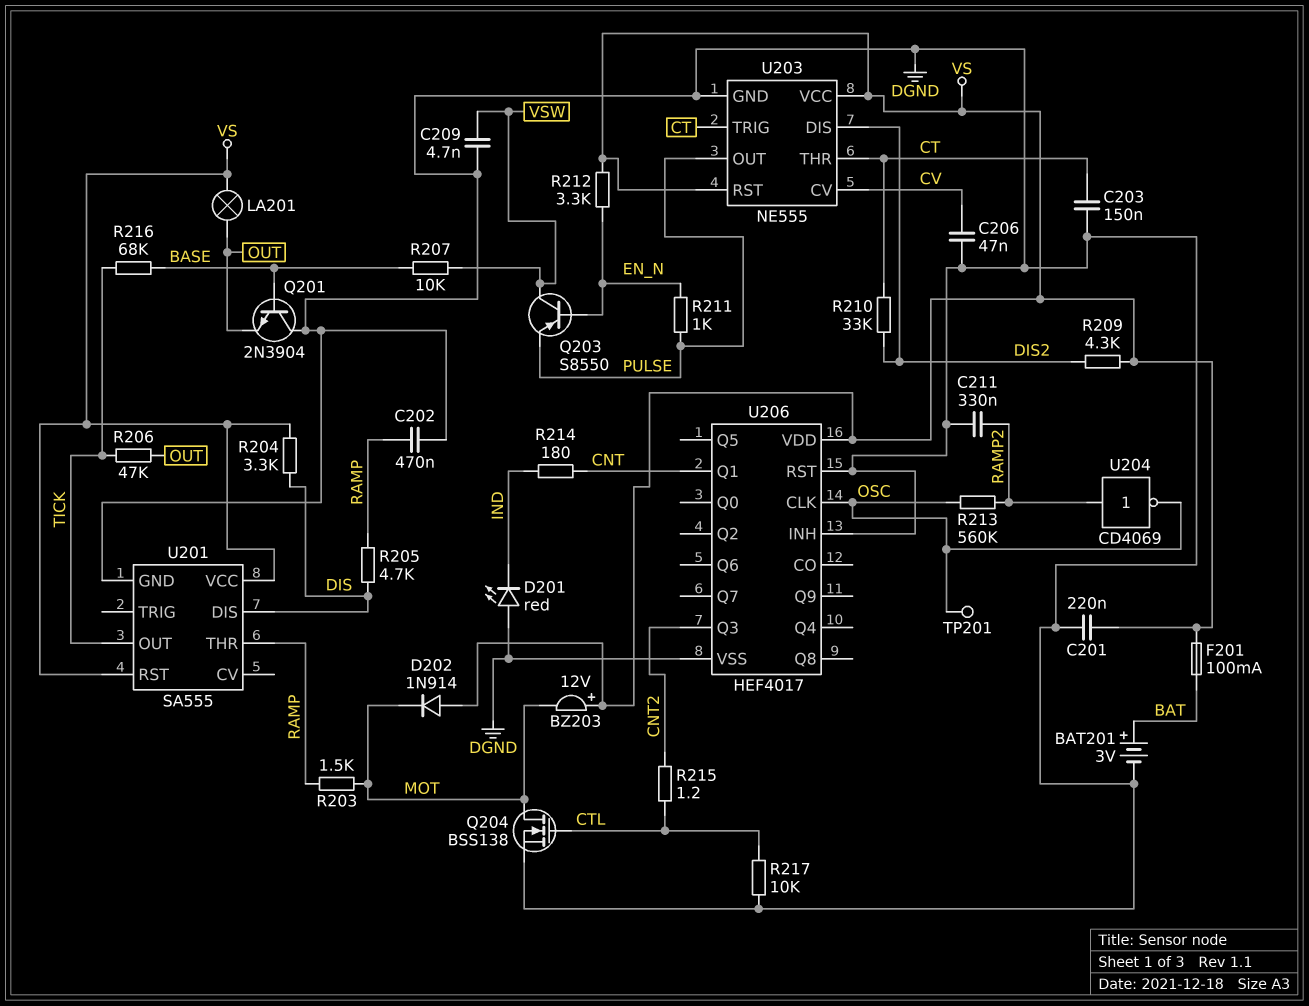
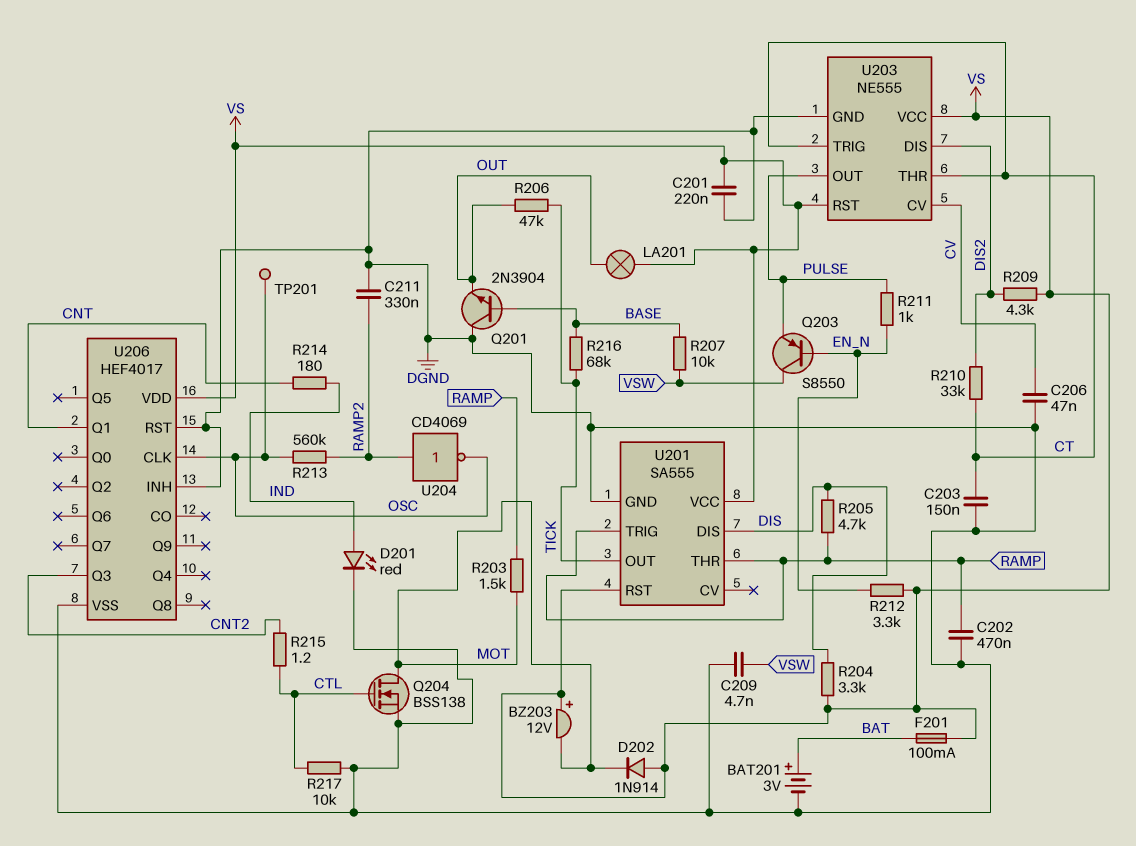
D201: LED red (A DGND, K IND) -> LED red (A IND, K DGND)
U201 pin TRIG: none -> RAMP

